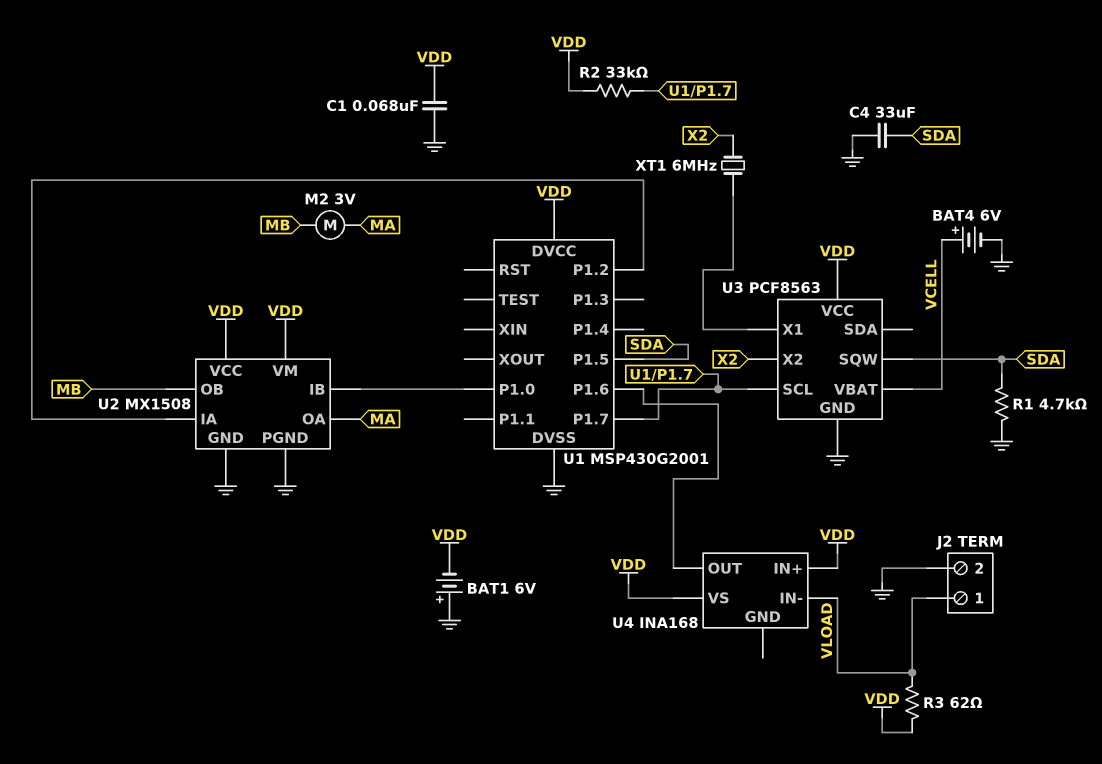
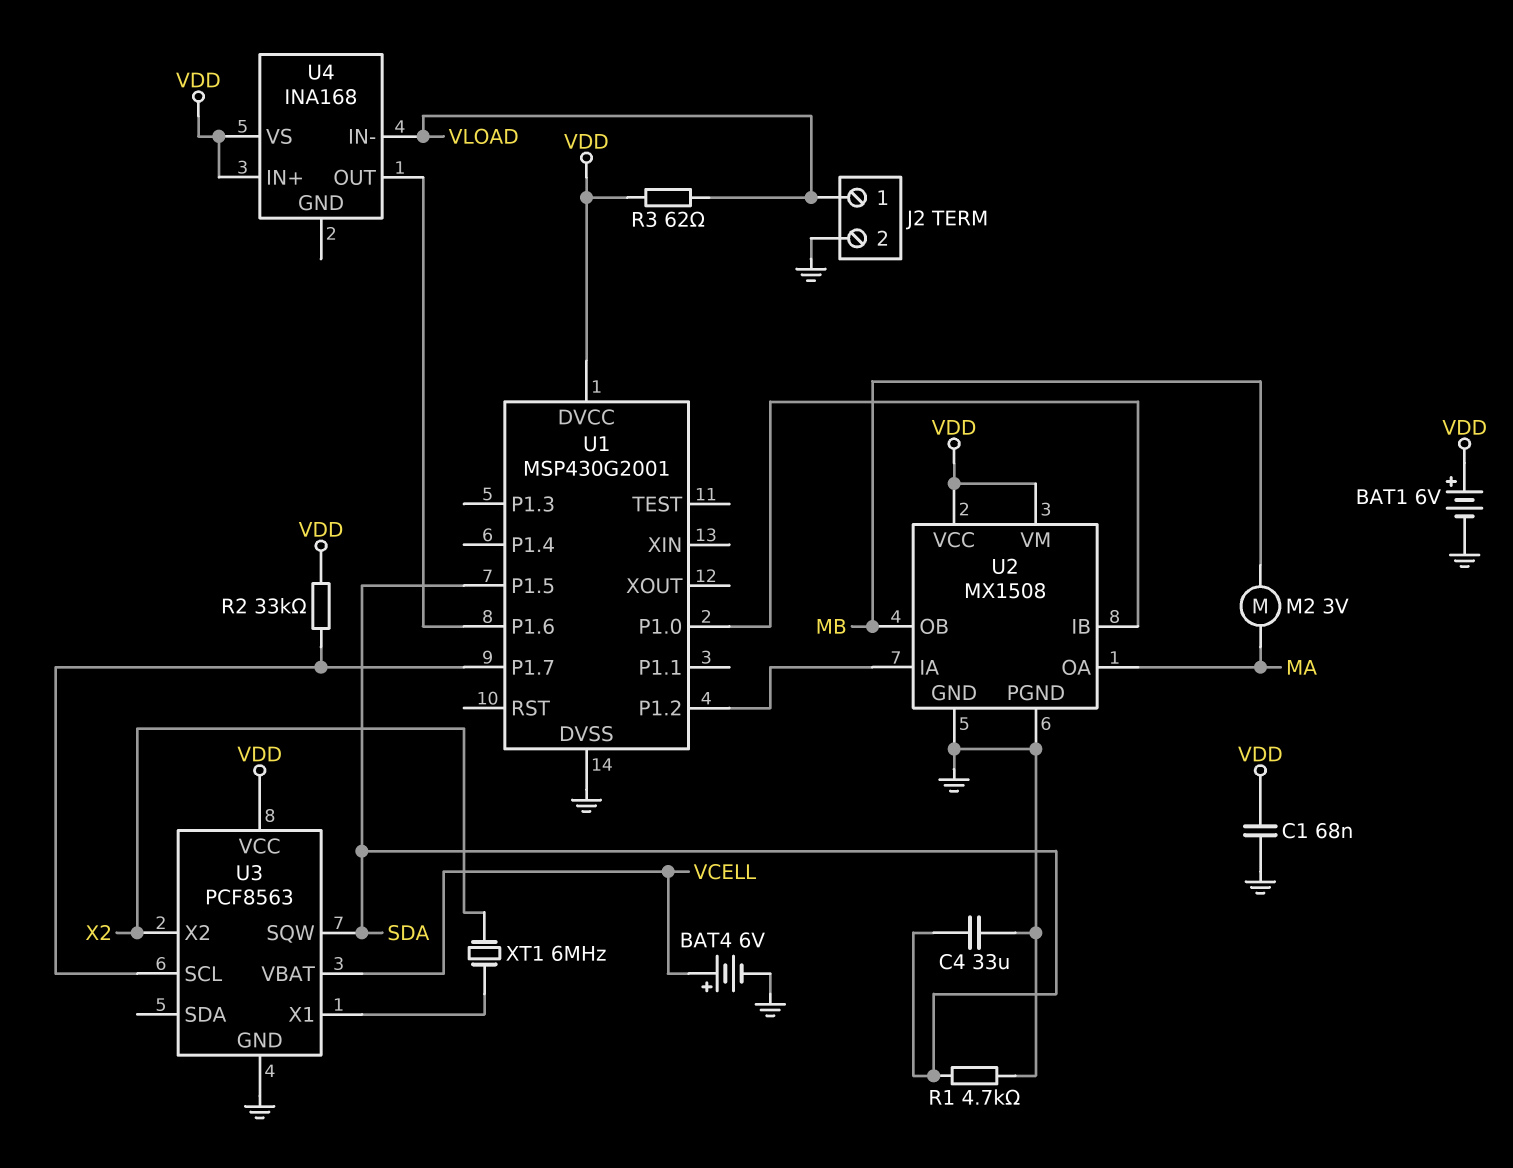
BAT1: 6V (plus GND, minus VDD) -> 6V (plus VDD, minus GND)

